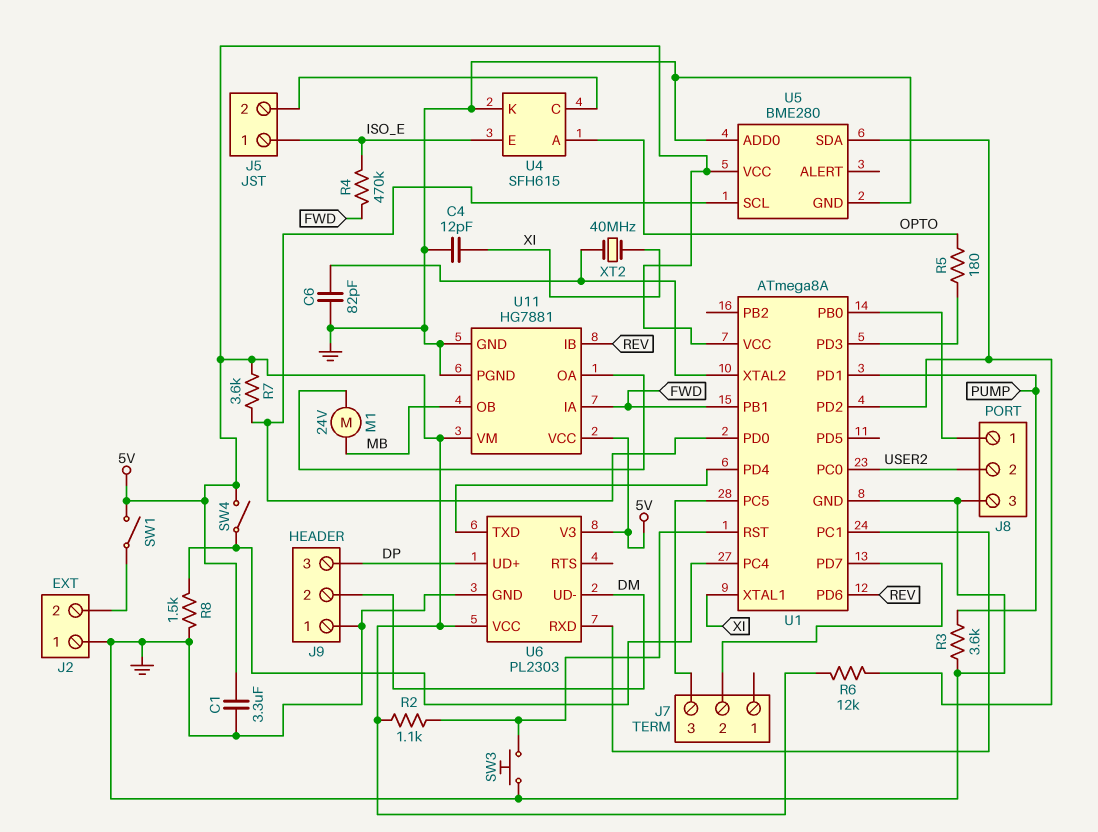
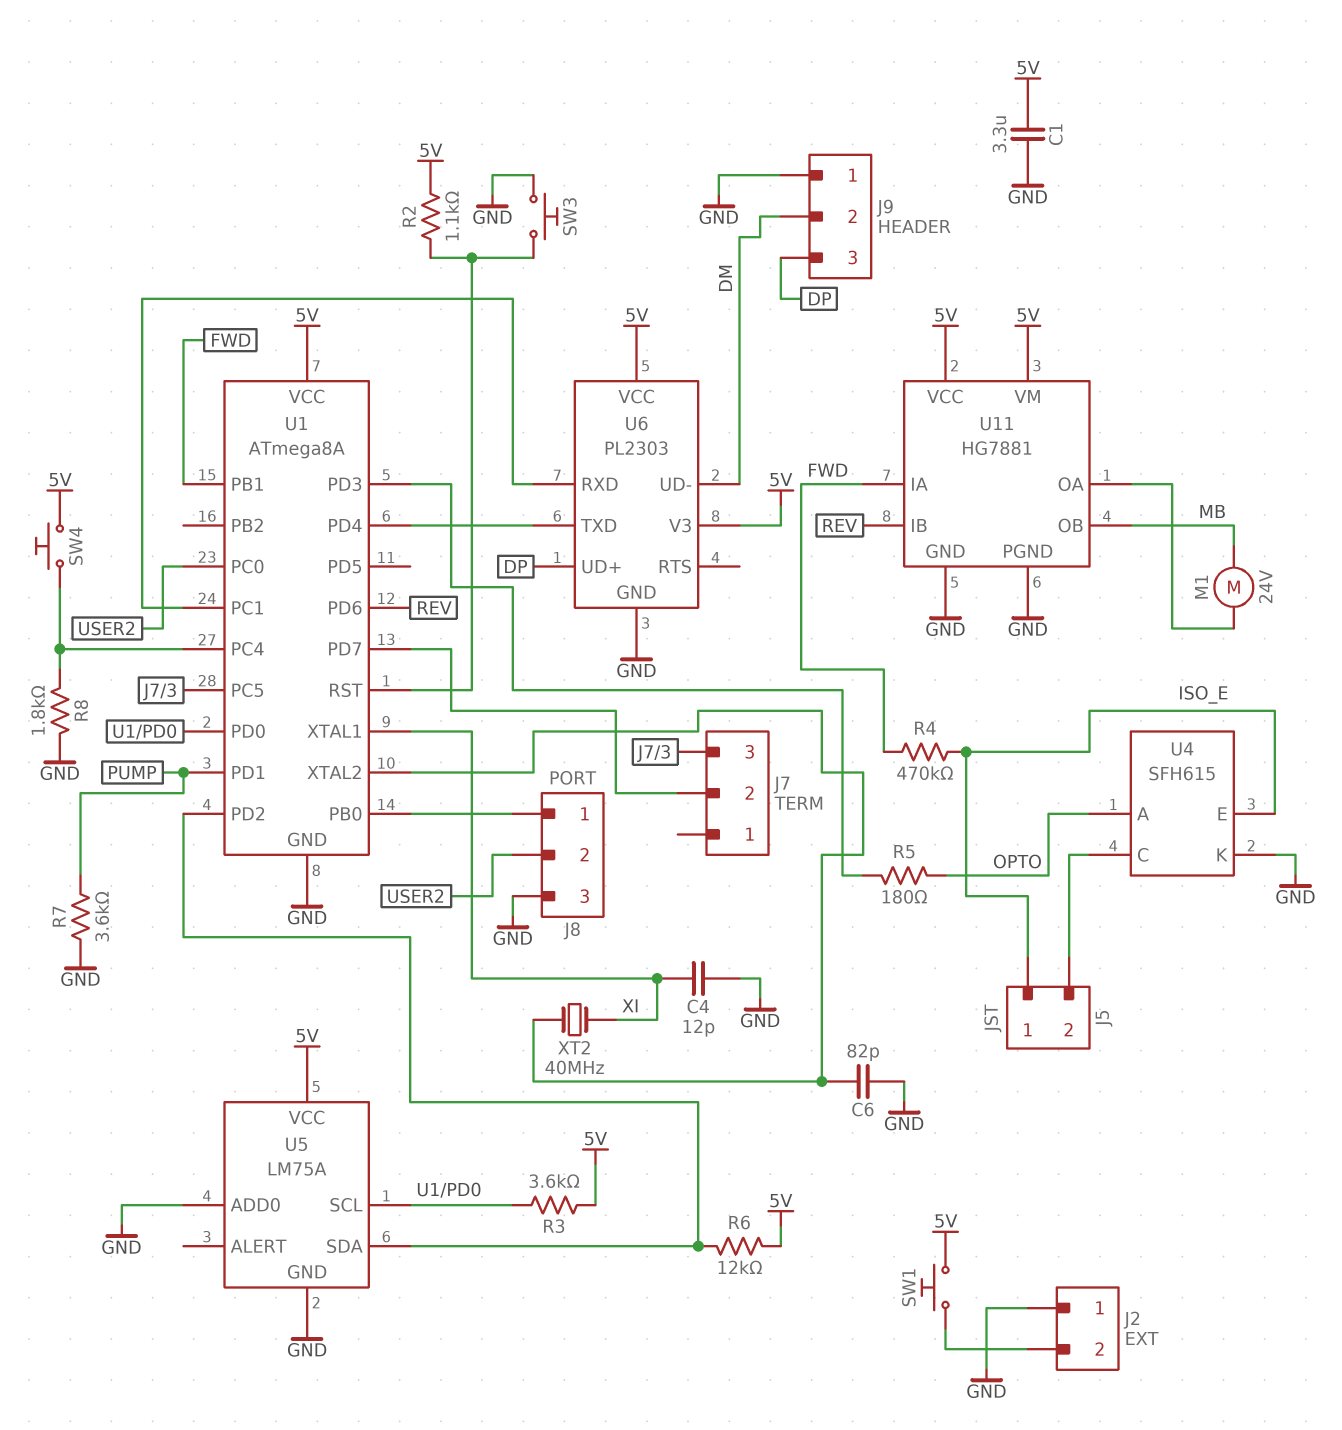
R3: 3.6k (GND, PUMP) -> 3.6k (5V, U1/PD0)
R7: 3.6k (5V, U1/PD0) -> 3.6k (GND, PUMP)
R8: 1.5k (GND, U1/PC4) -> 1.8k (GND, U1/PC4)
SW1: switch (5V, J2/2) -> button (5V, J2/2)
SW4: switch (5V, U1/PC4) -> button (5V, U1/PC4)
U5: BME280 -> LM75A

